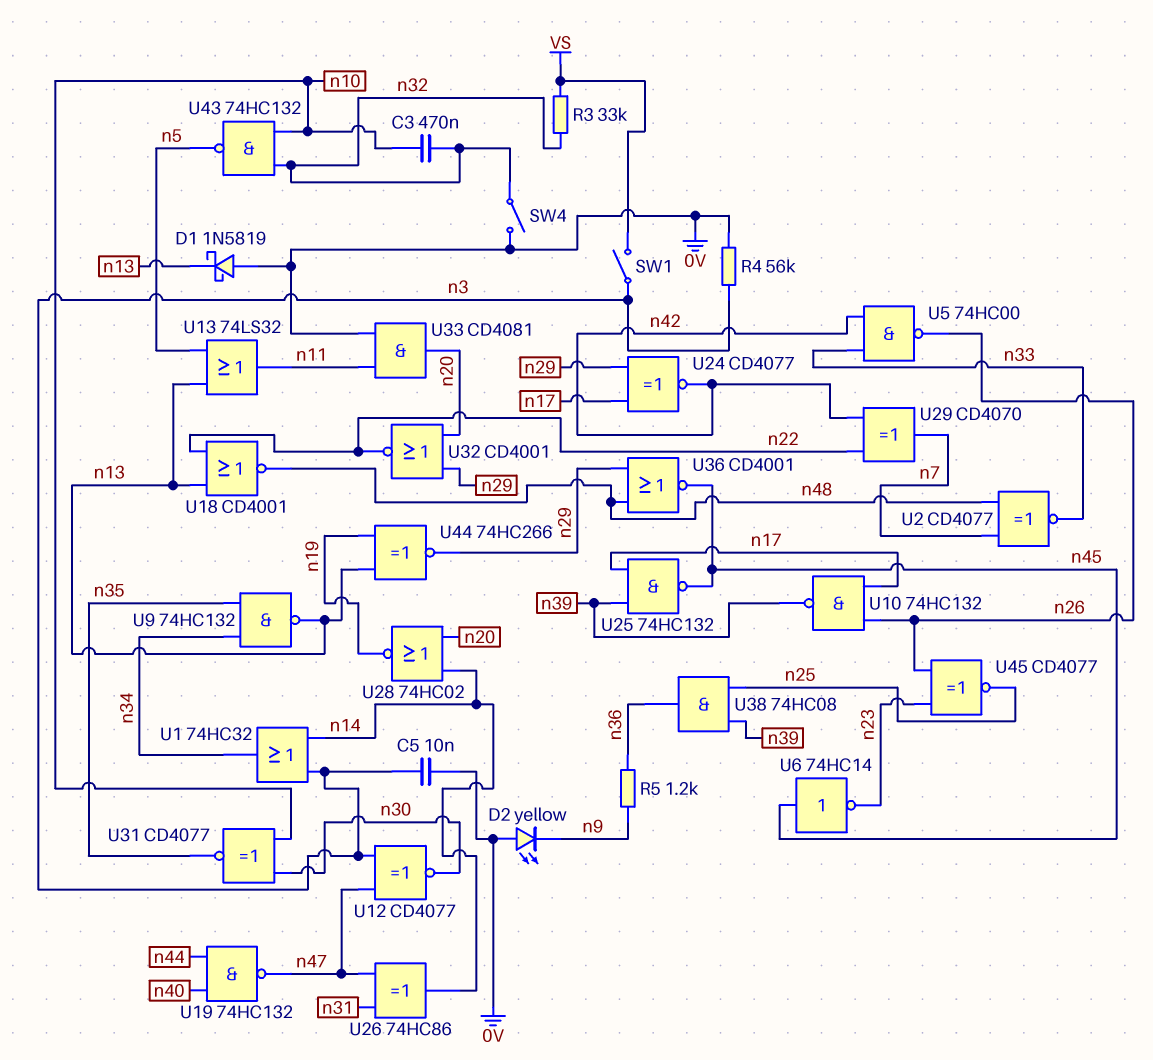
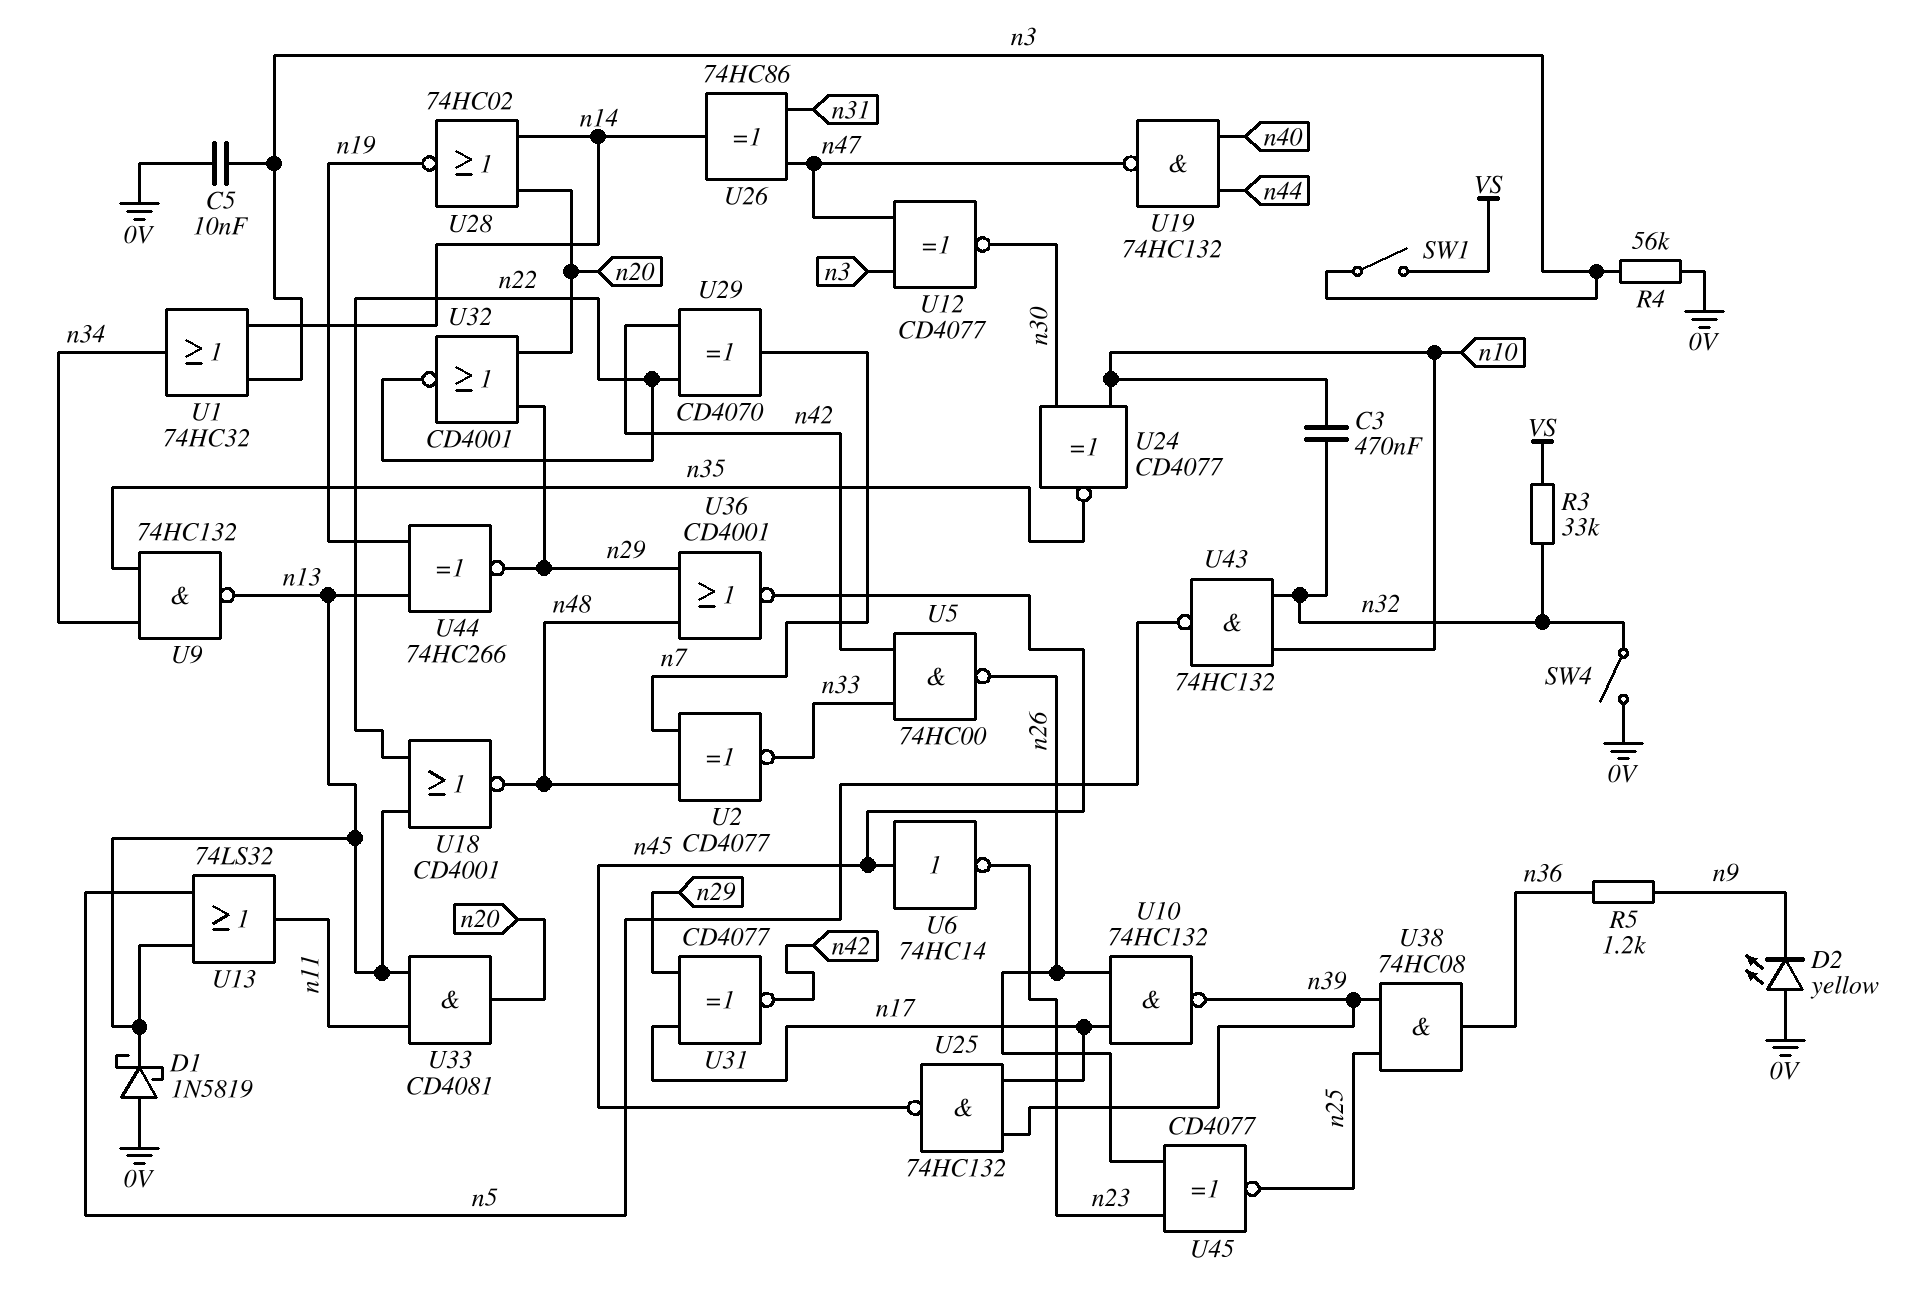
U24: XNOR CD4077 (in n17, in n29, out n42) -> XNOR CD4077 (in n10, in n30, out n35)
U31: XNOR CD4077 (in n10, in n30, out n35) -> XNOR CD4077 (in n17, in n29, out n42)
U33: AND CD4081 (in 0V, in n11, out n20) -> AND CD4081 (in n11, in n13, out n20)

